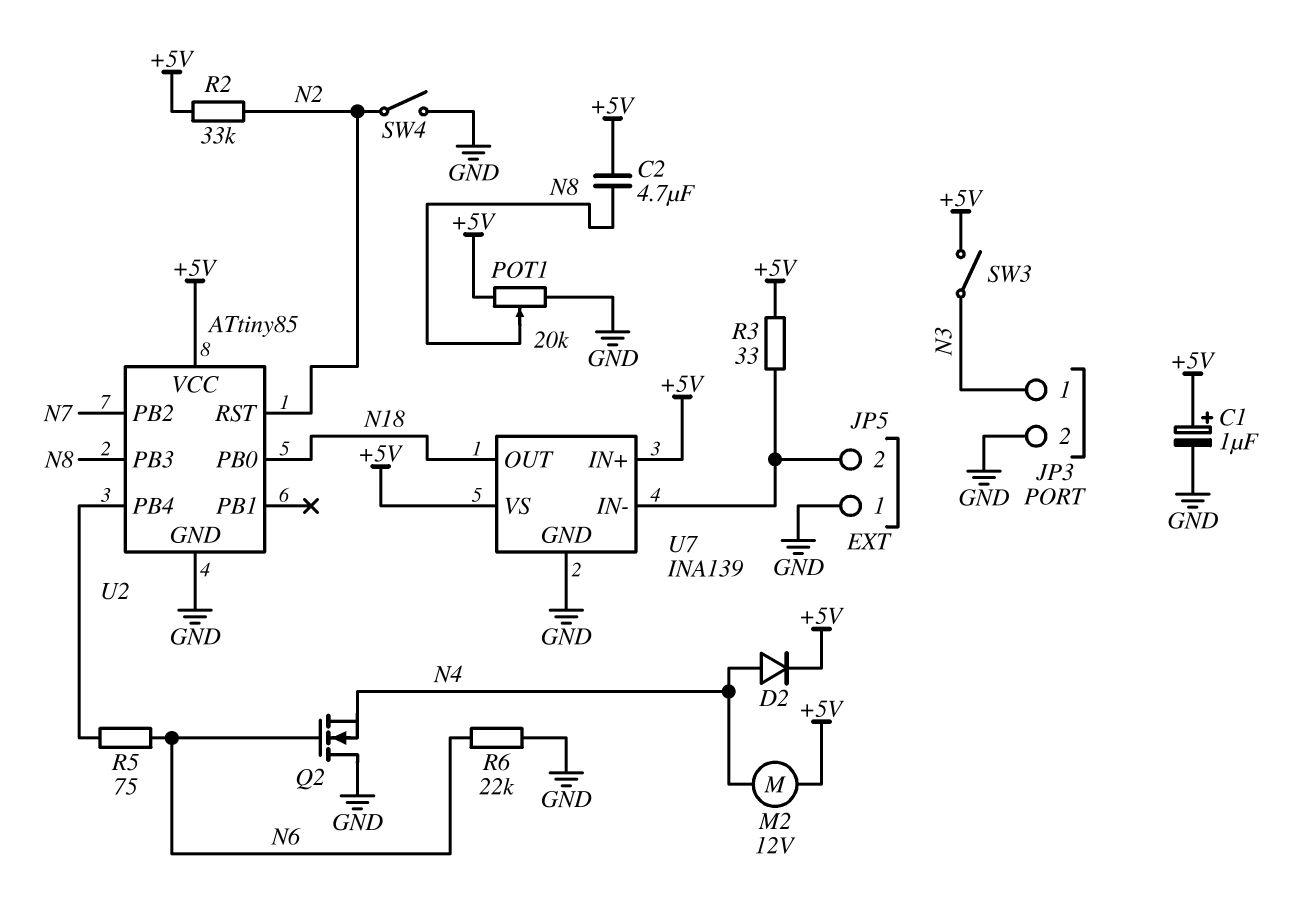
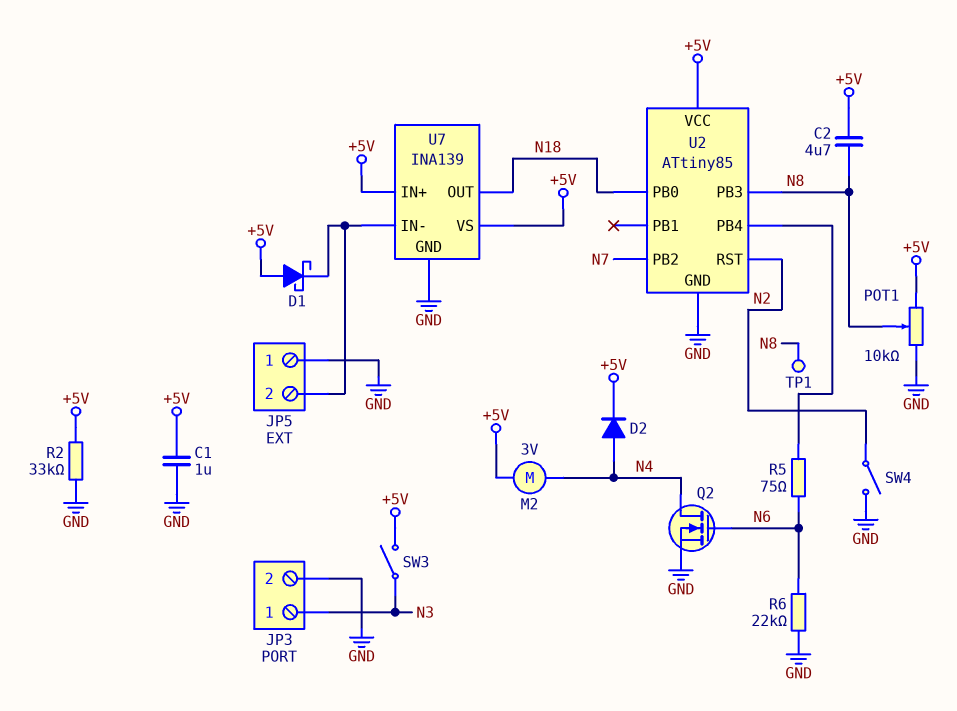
C1: 1uF (plus +5V, minus GND) -> 1uF (+5V, GND)
D1: none -> schottky (A +5V, K JP5/2)
M2: motor 12V (+5V, N4) -> motor 3V (+5V, N4)
POT1: 20k (+5V, GND, wiper N8) -> 10k (+5V, GND, wiper N8)
Q2: NMOS (G N6, D GND, S N4) -> NMOS (G N6, D N4, S GND)
R2: 33k (+5V, N2) -> 33k (+5V, GND)
R3: 33 (+5V, JP5/2) -> none
TP1: none -> test point (N8)

